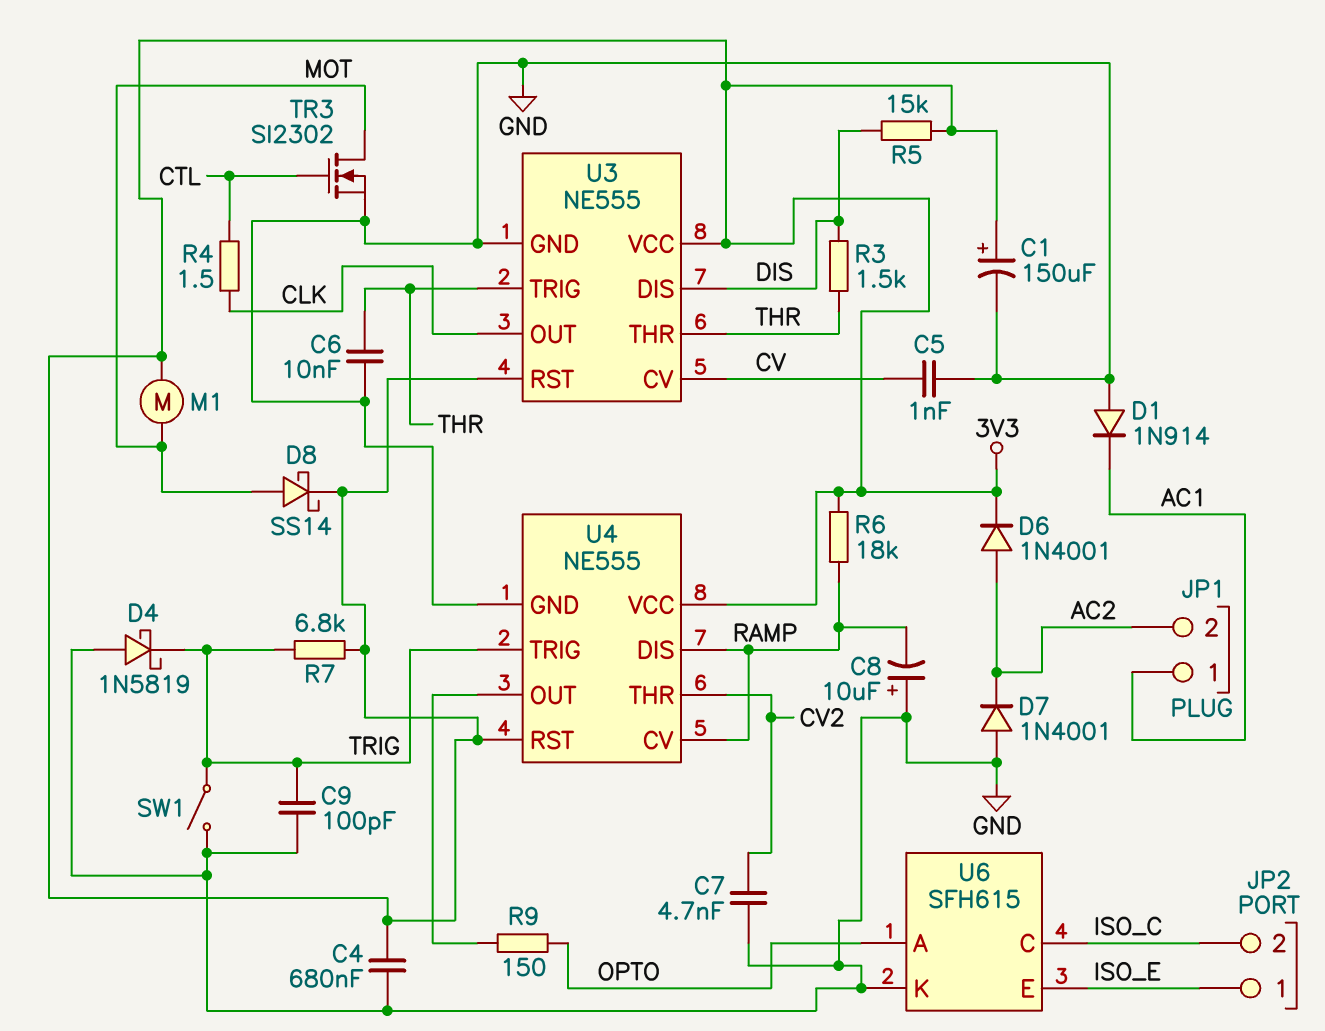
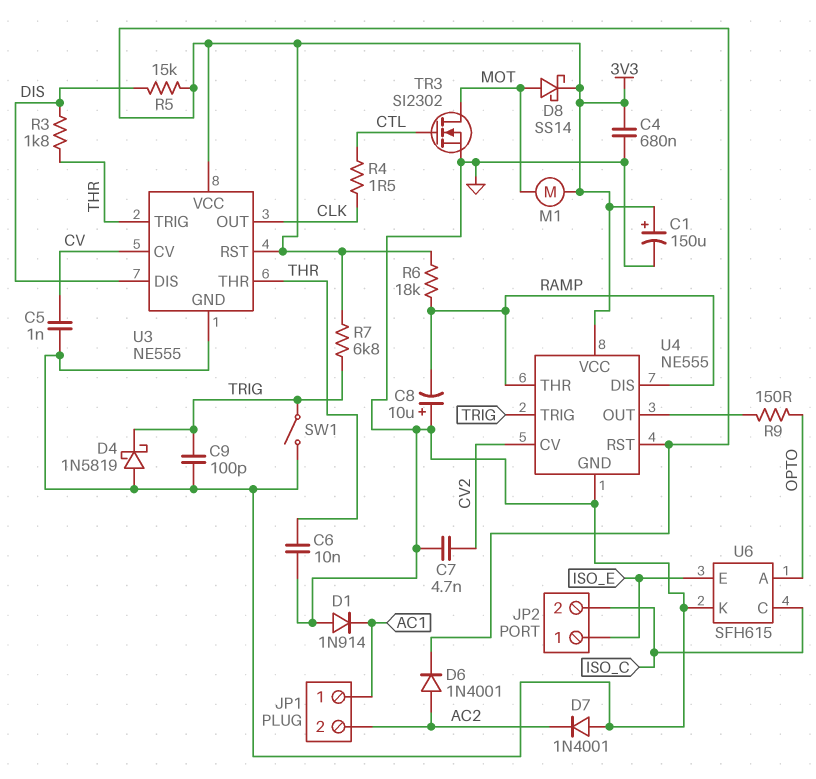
R3: 1.5k (DIS, THR) -> 1.8k (DIS, THR)
U4 pin CV: RAMP -> CV2
U4 pin THR: CV2 -> RAMP

